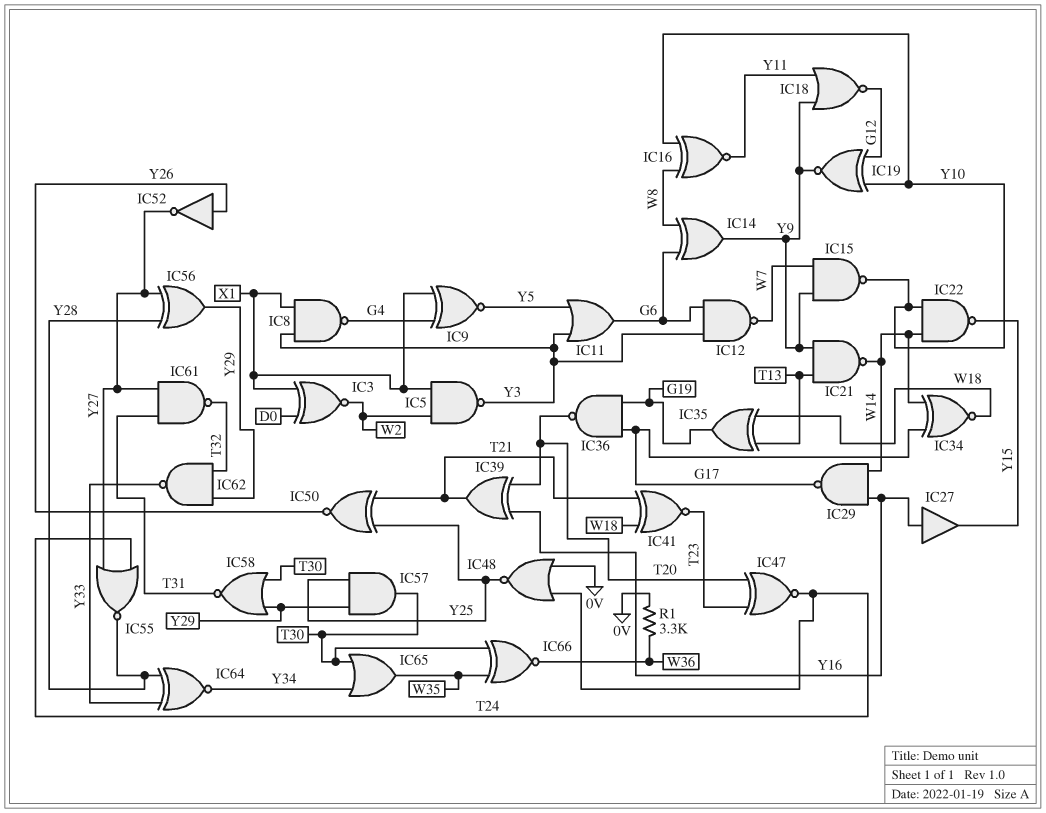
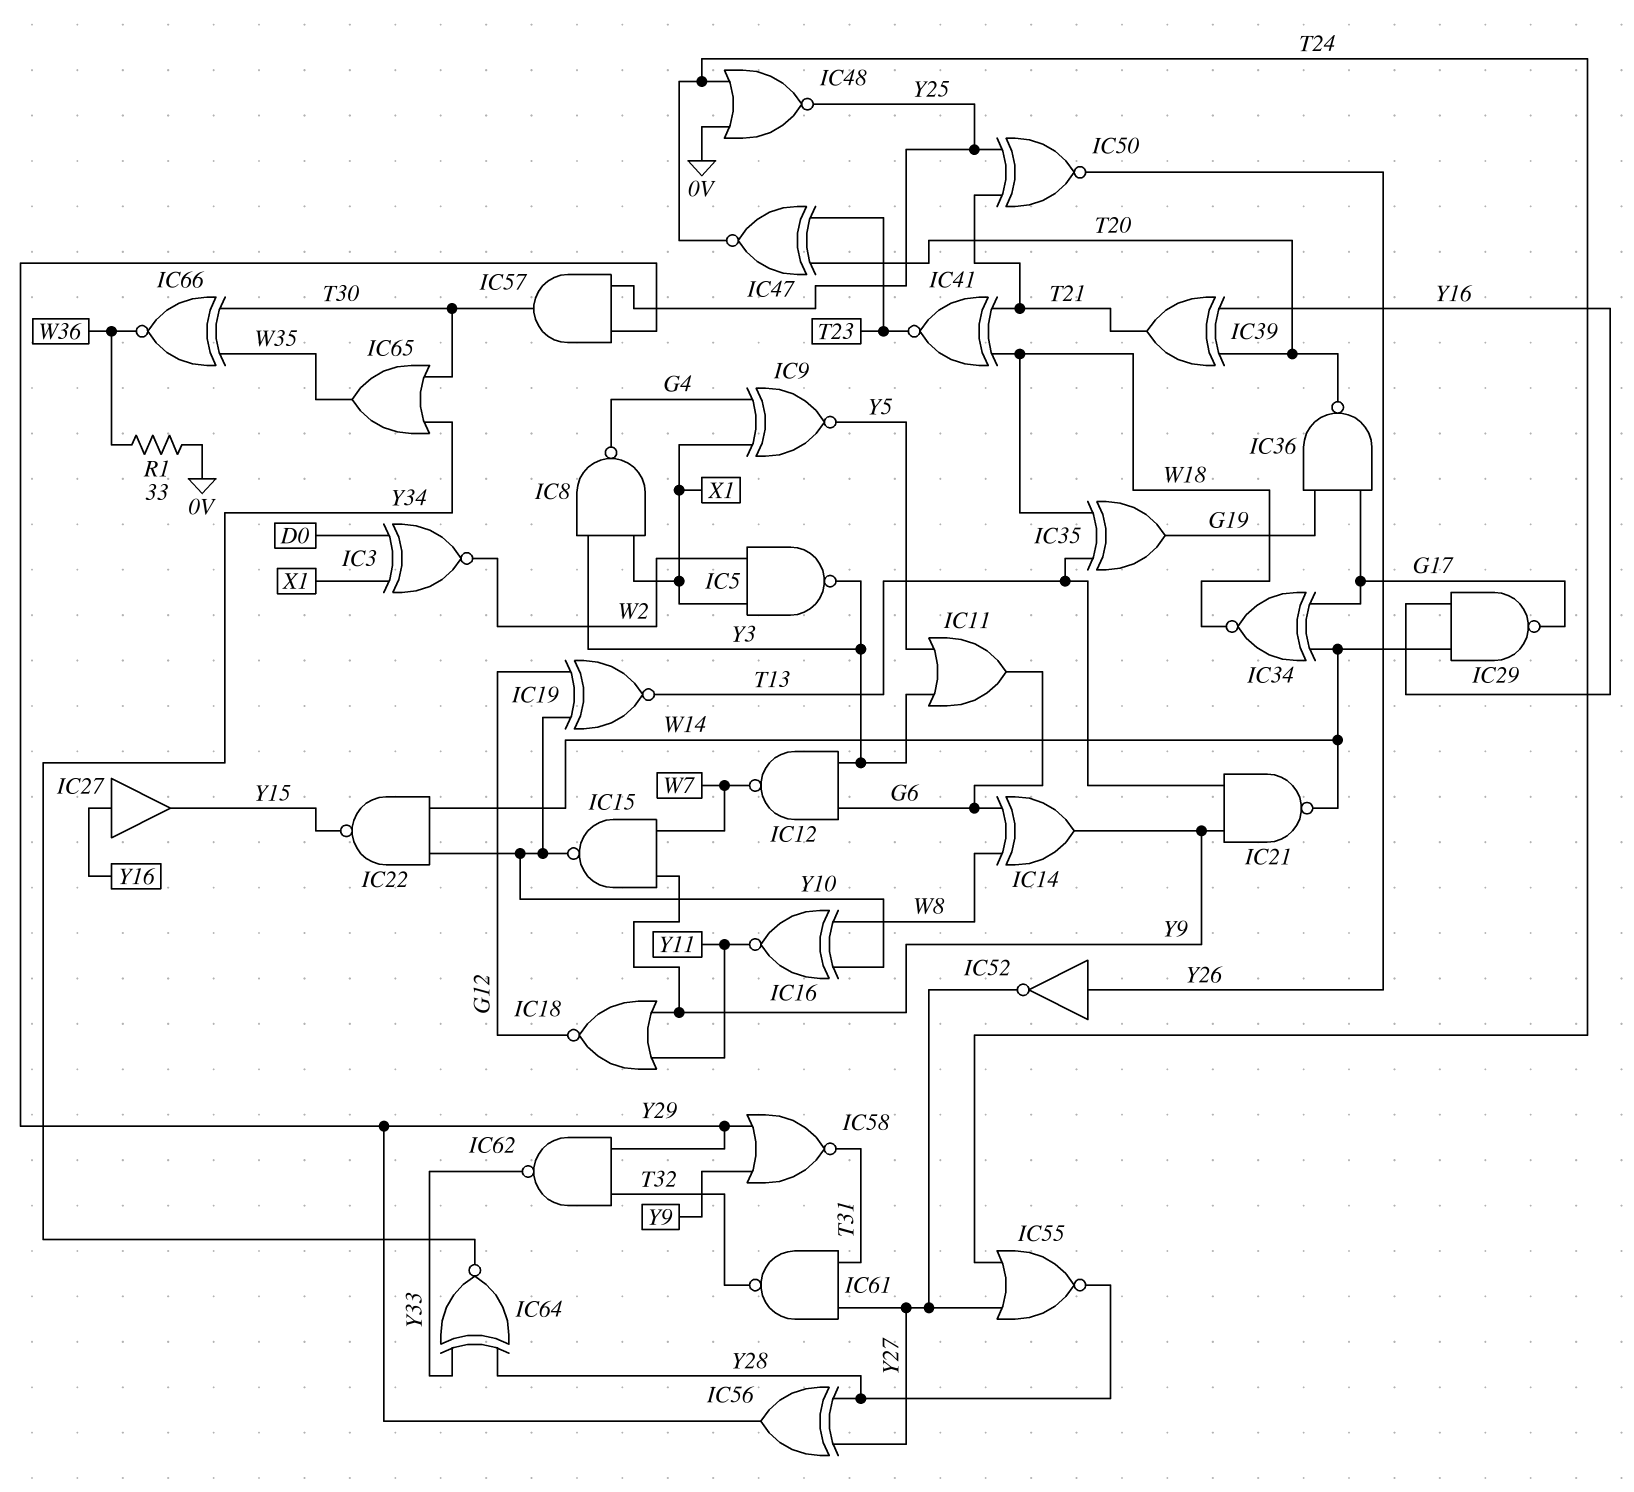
IC19: XNOR (in G12, in Y10, out Y9) -> XNOR (in G12, in Y10, out T13)
IC58: NOR (in T30, in Y29, out T31) -> NOR (in Y9, in Y29, out T31)
R1: 3.3k (0V, W36) -> 33 (0V, W36)

